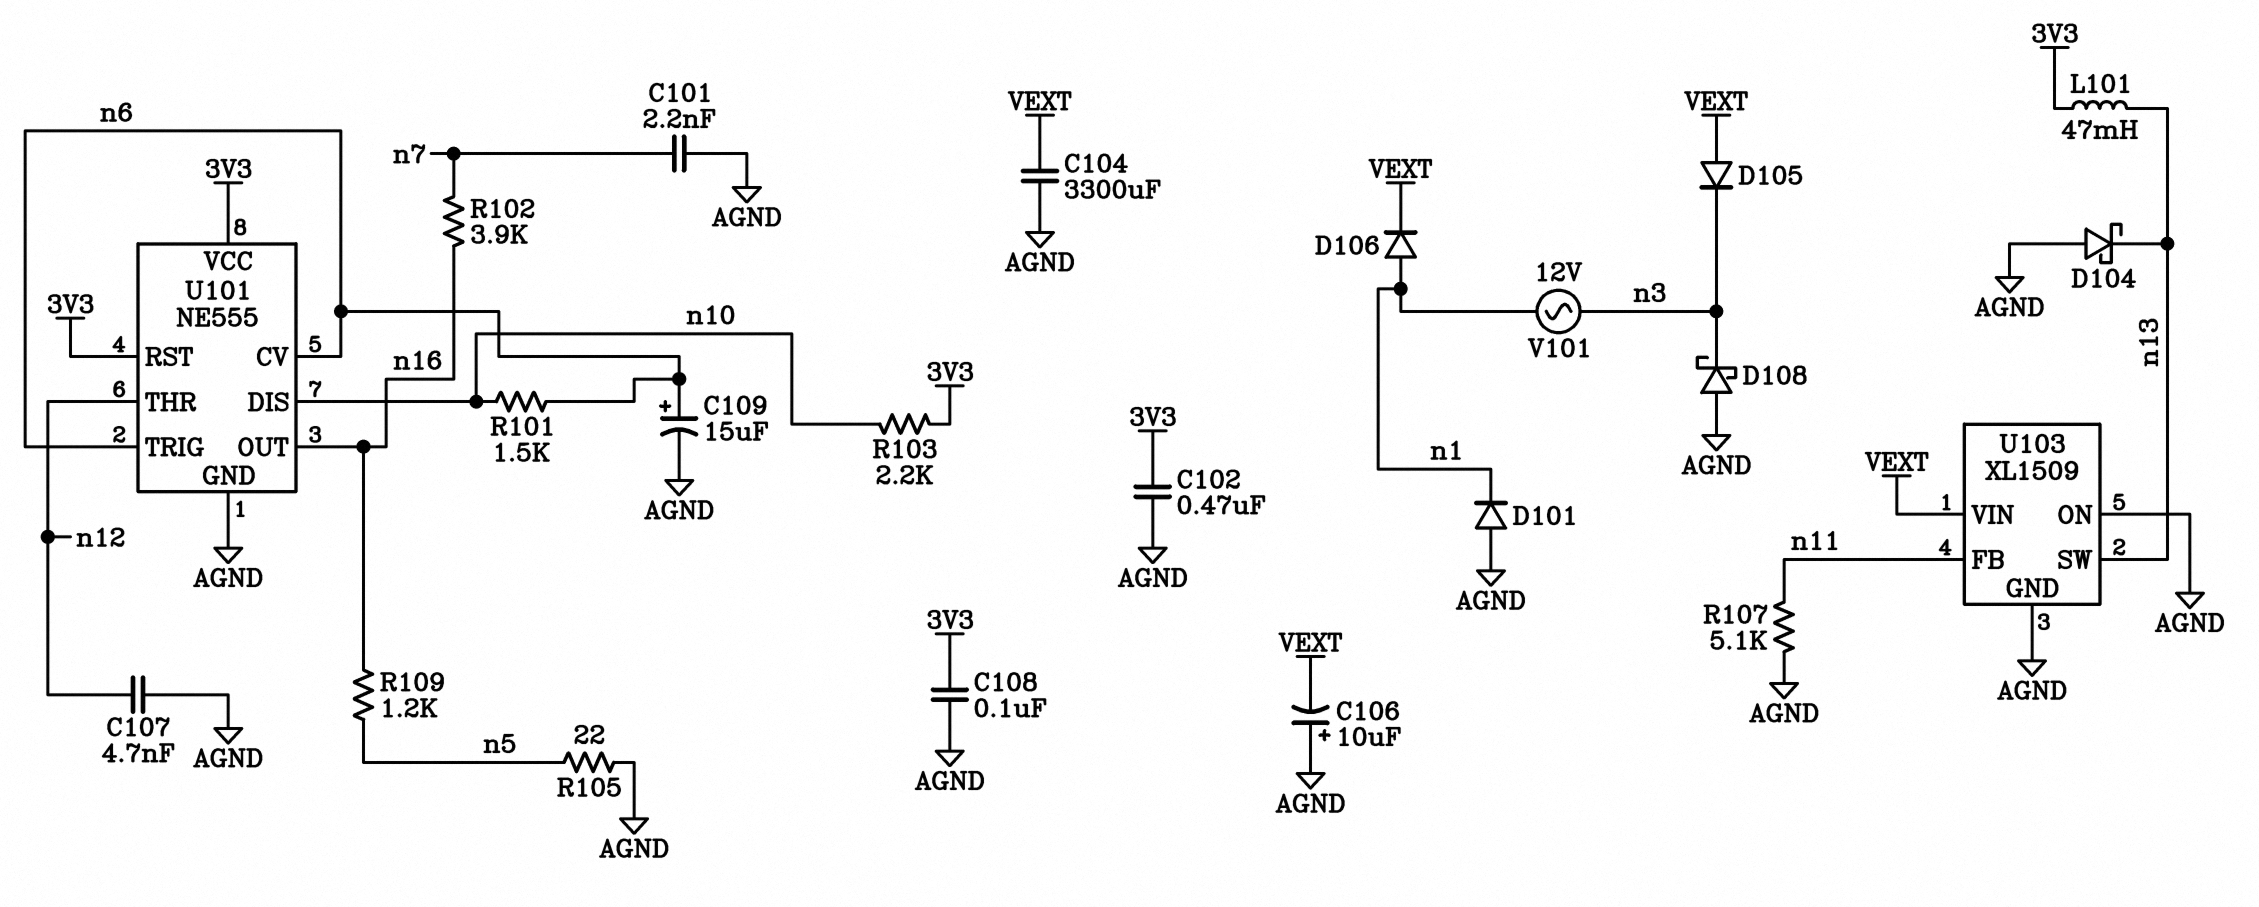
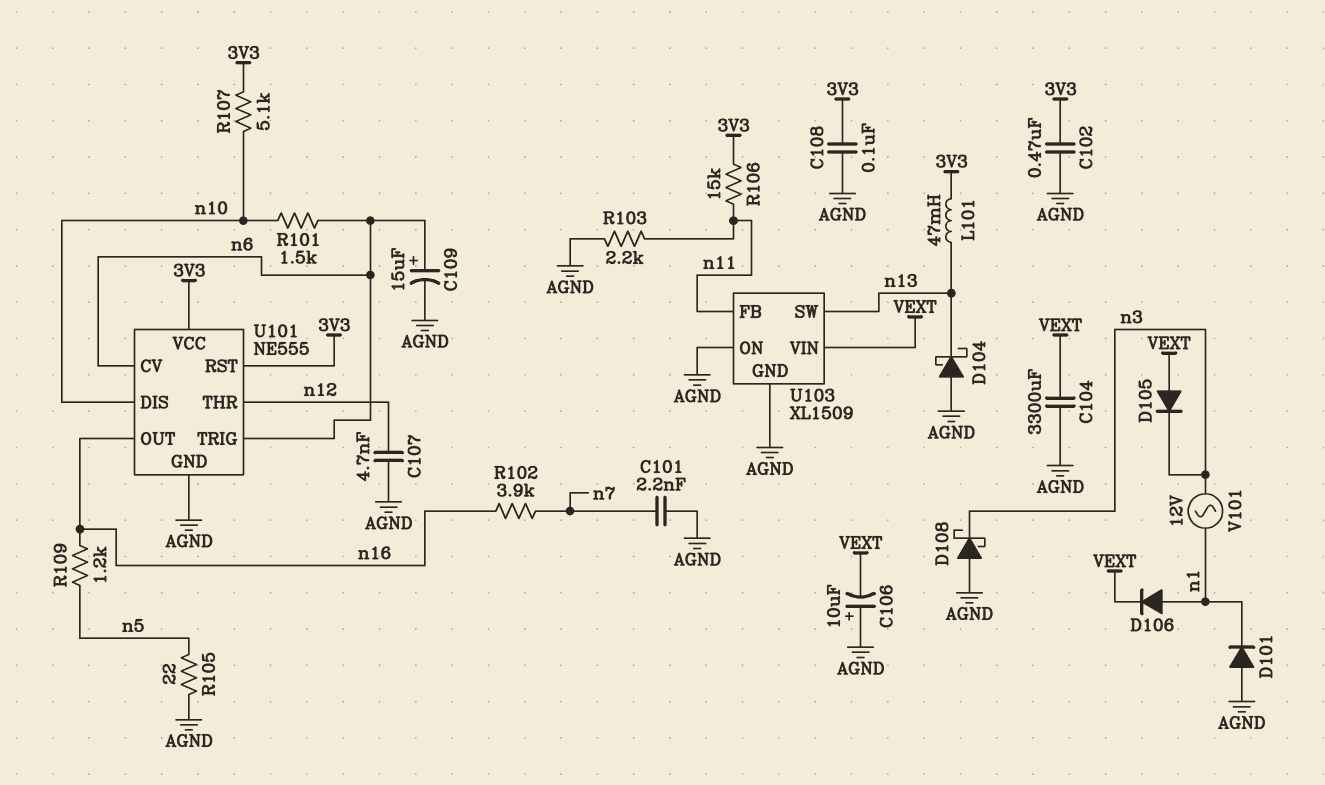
R103: 2.2k (3V3, n10) -> 2.2k (AGND, n11)
R106: none -> 15k (3V3, n11)
R107: 5.1k (AGND, n11) -> 5.1k (3V3, n10)

